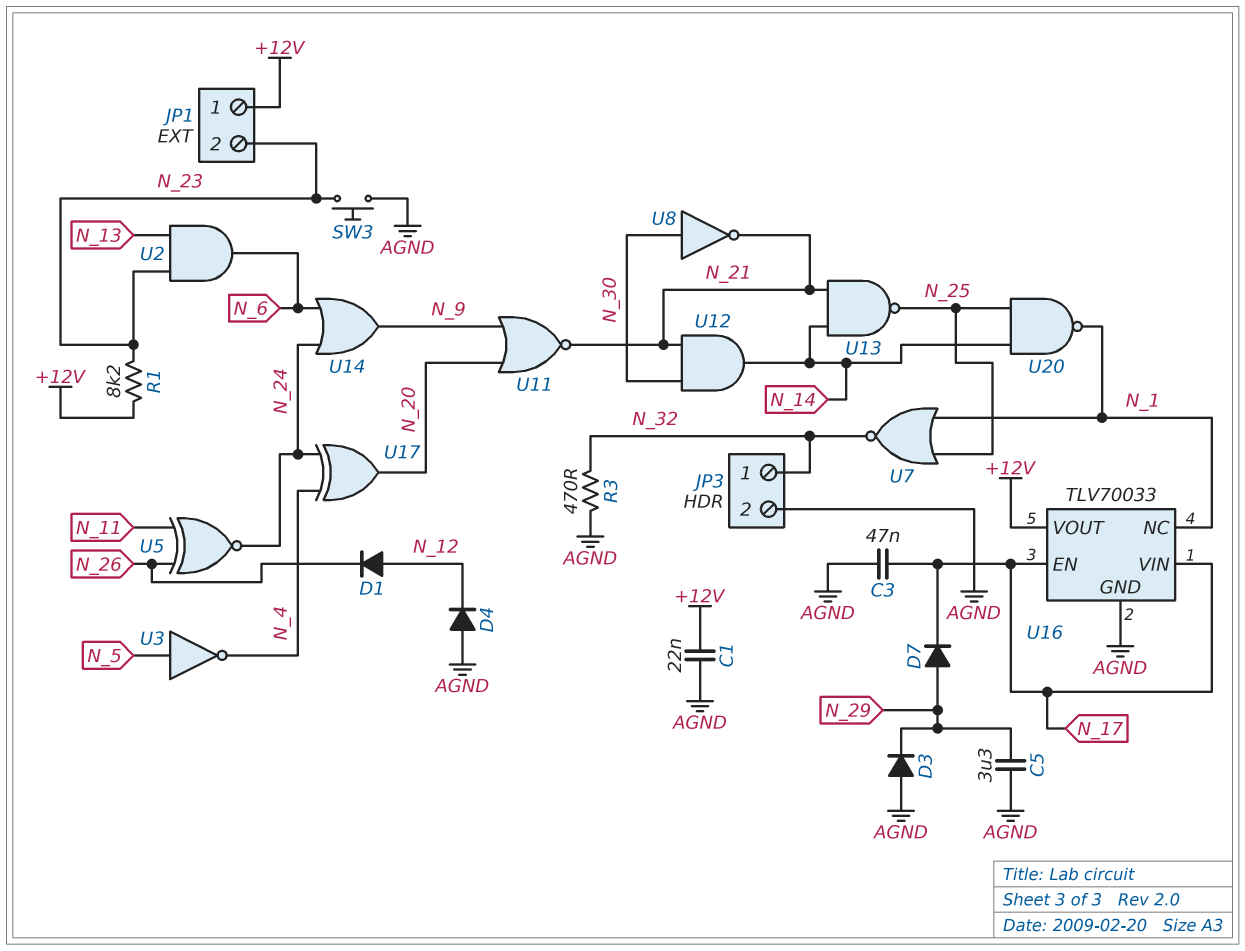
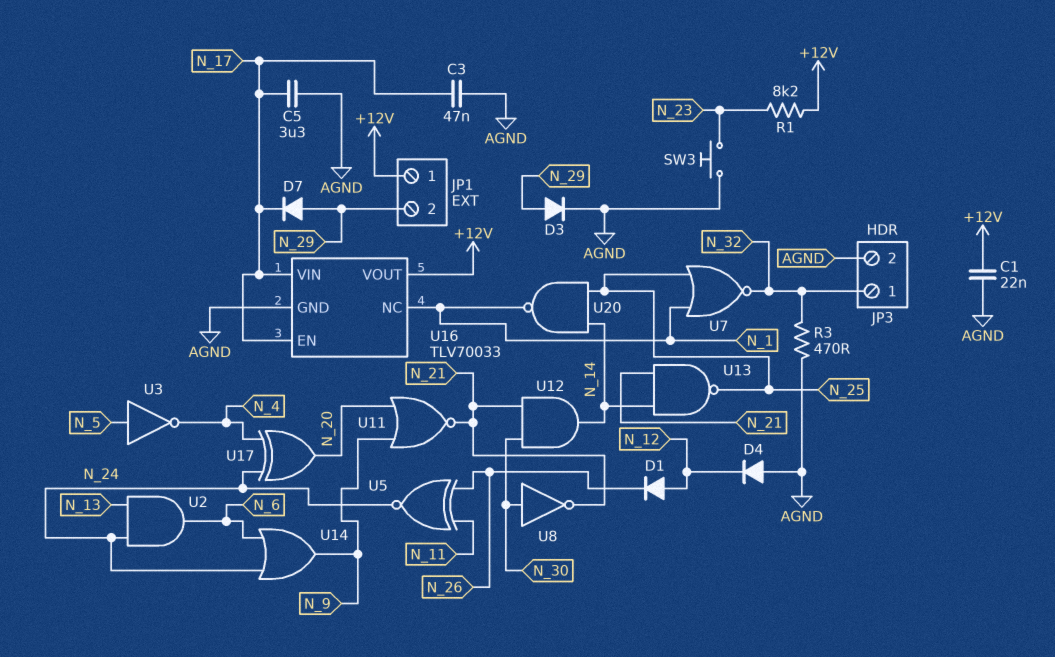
C5: 3.3uF (AGND, N_29) -> 3.3uF (AGND, N_17)
D3: diode (A AGND, K N_29) -> diode (A N_29, K AGND)
JP1 pin 2: N_23 -> N_29
U2: AND (in N_13, in N_23, out N_6) -> AND (in N_13, in N_24, out N_6)

